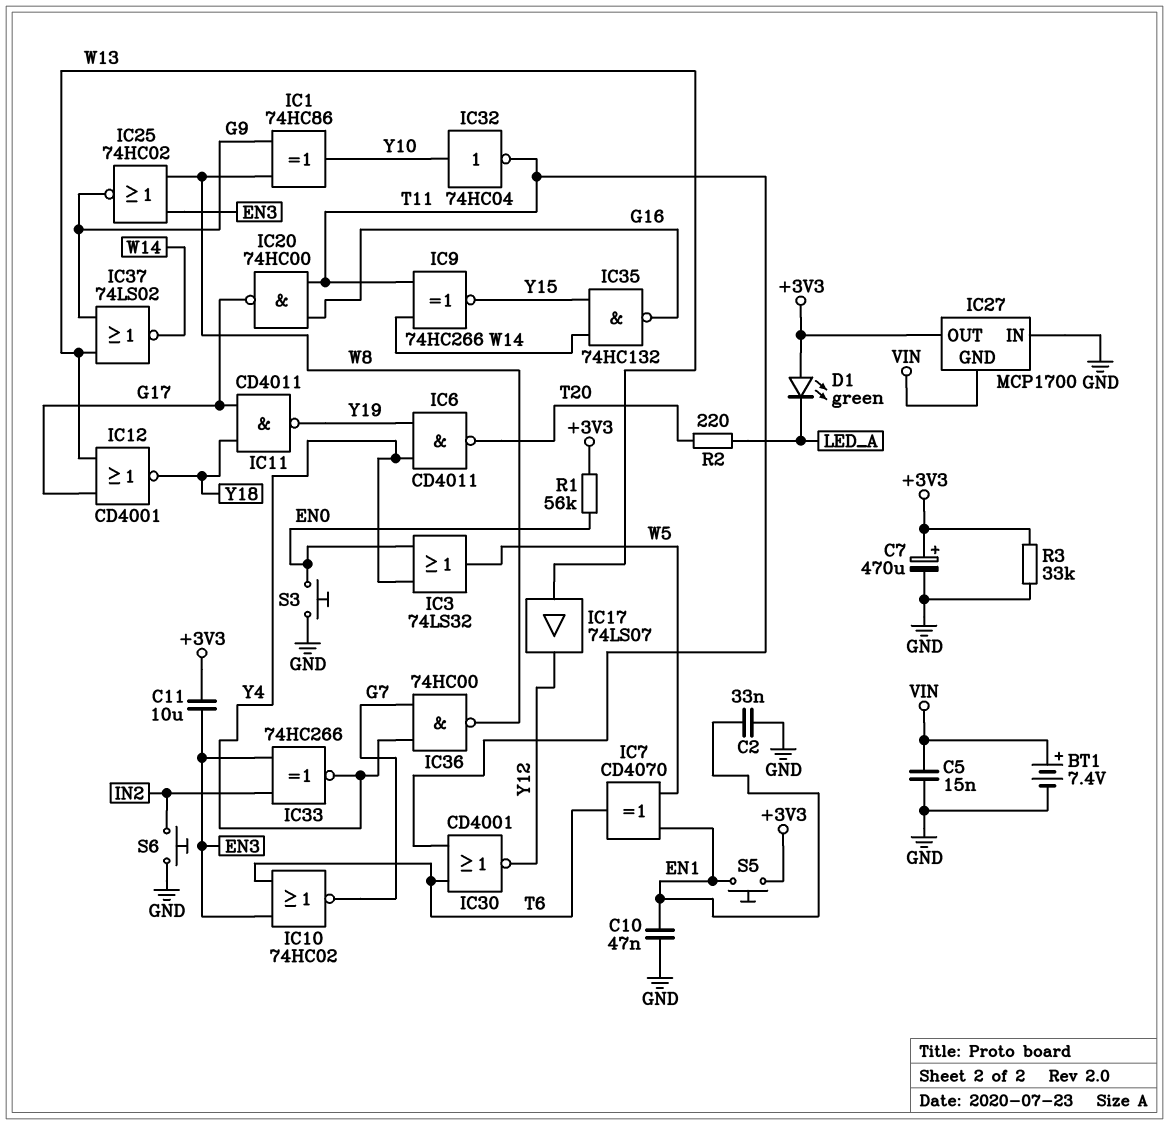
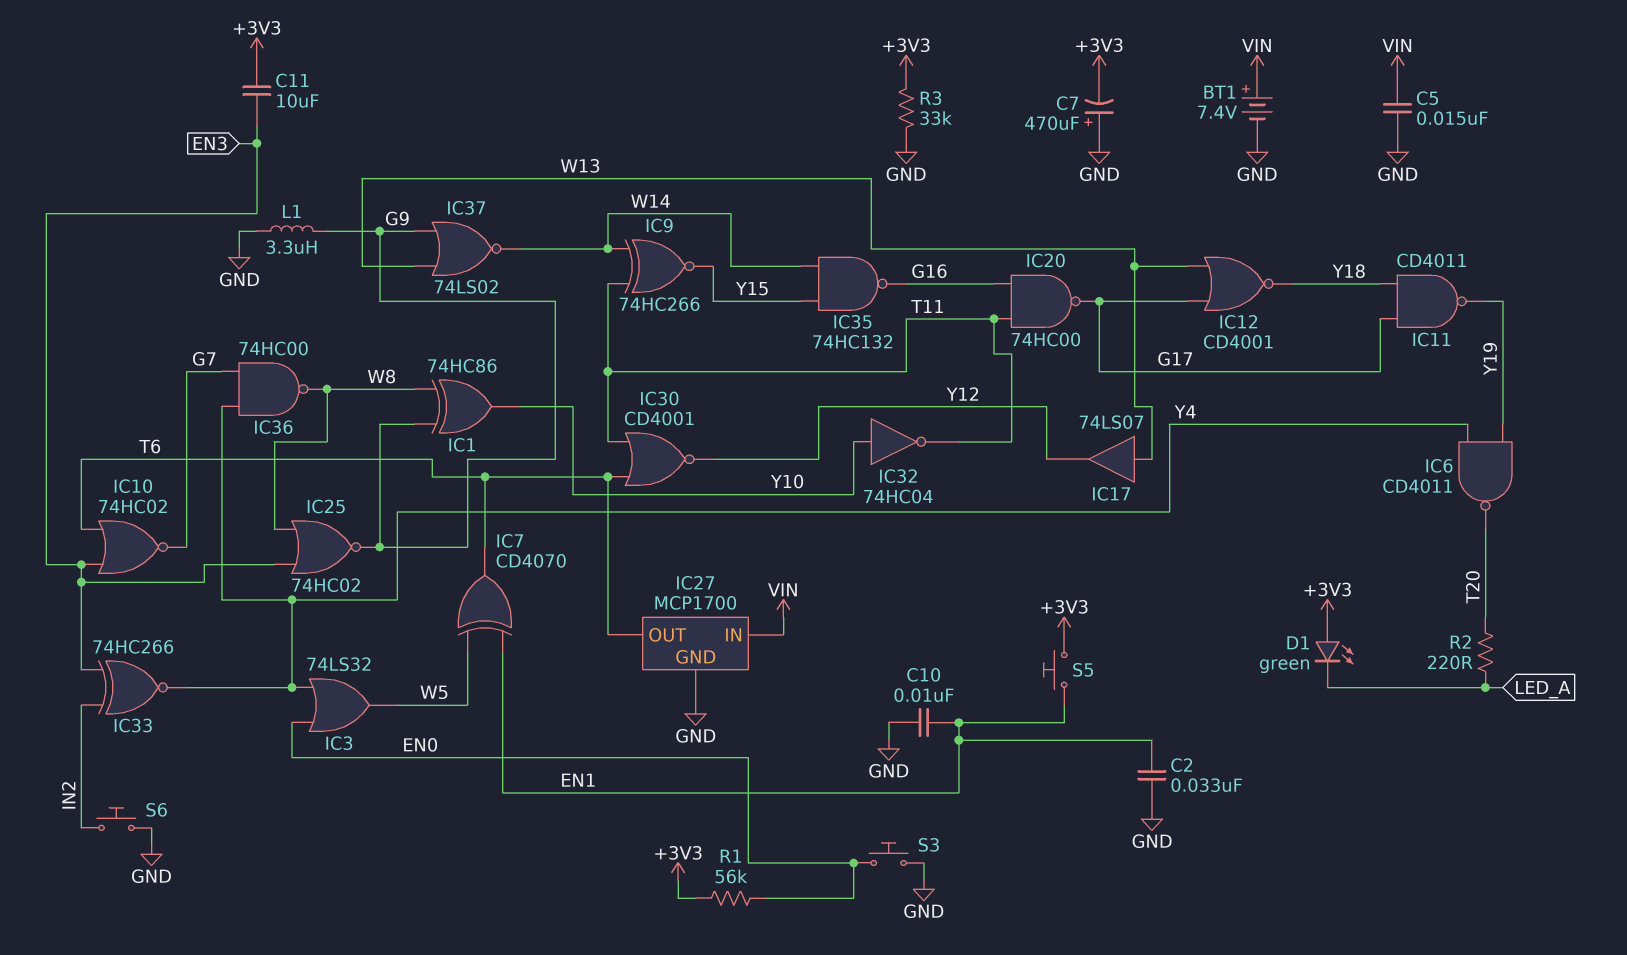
C7: 470uF (plus +3V3, minus GND) -> 470uF (plus GND, minus +3V3)
C10: 47nF (EN1, GND) -> 10nF (EN1, GND)
IC27 pin GND: VIN -> GND
IC27 pin IN: GND -> VIN
IC27 pin OUT: +3V3 -> T6
L1: none -> 3.3uH (G9, GND)

